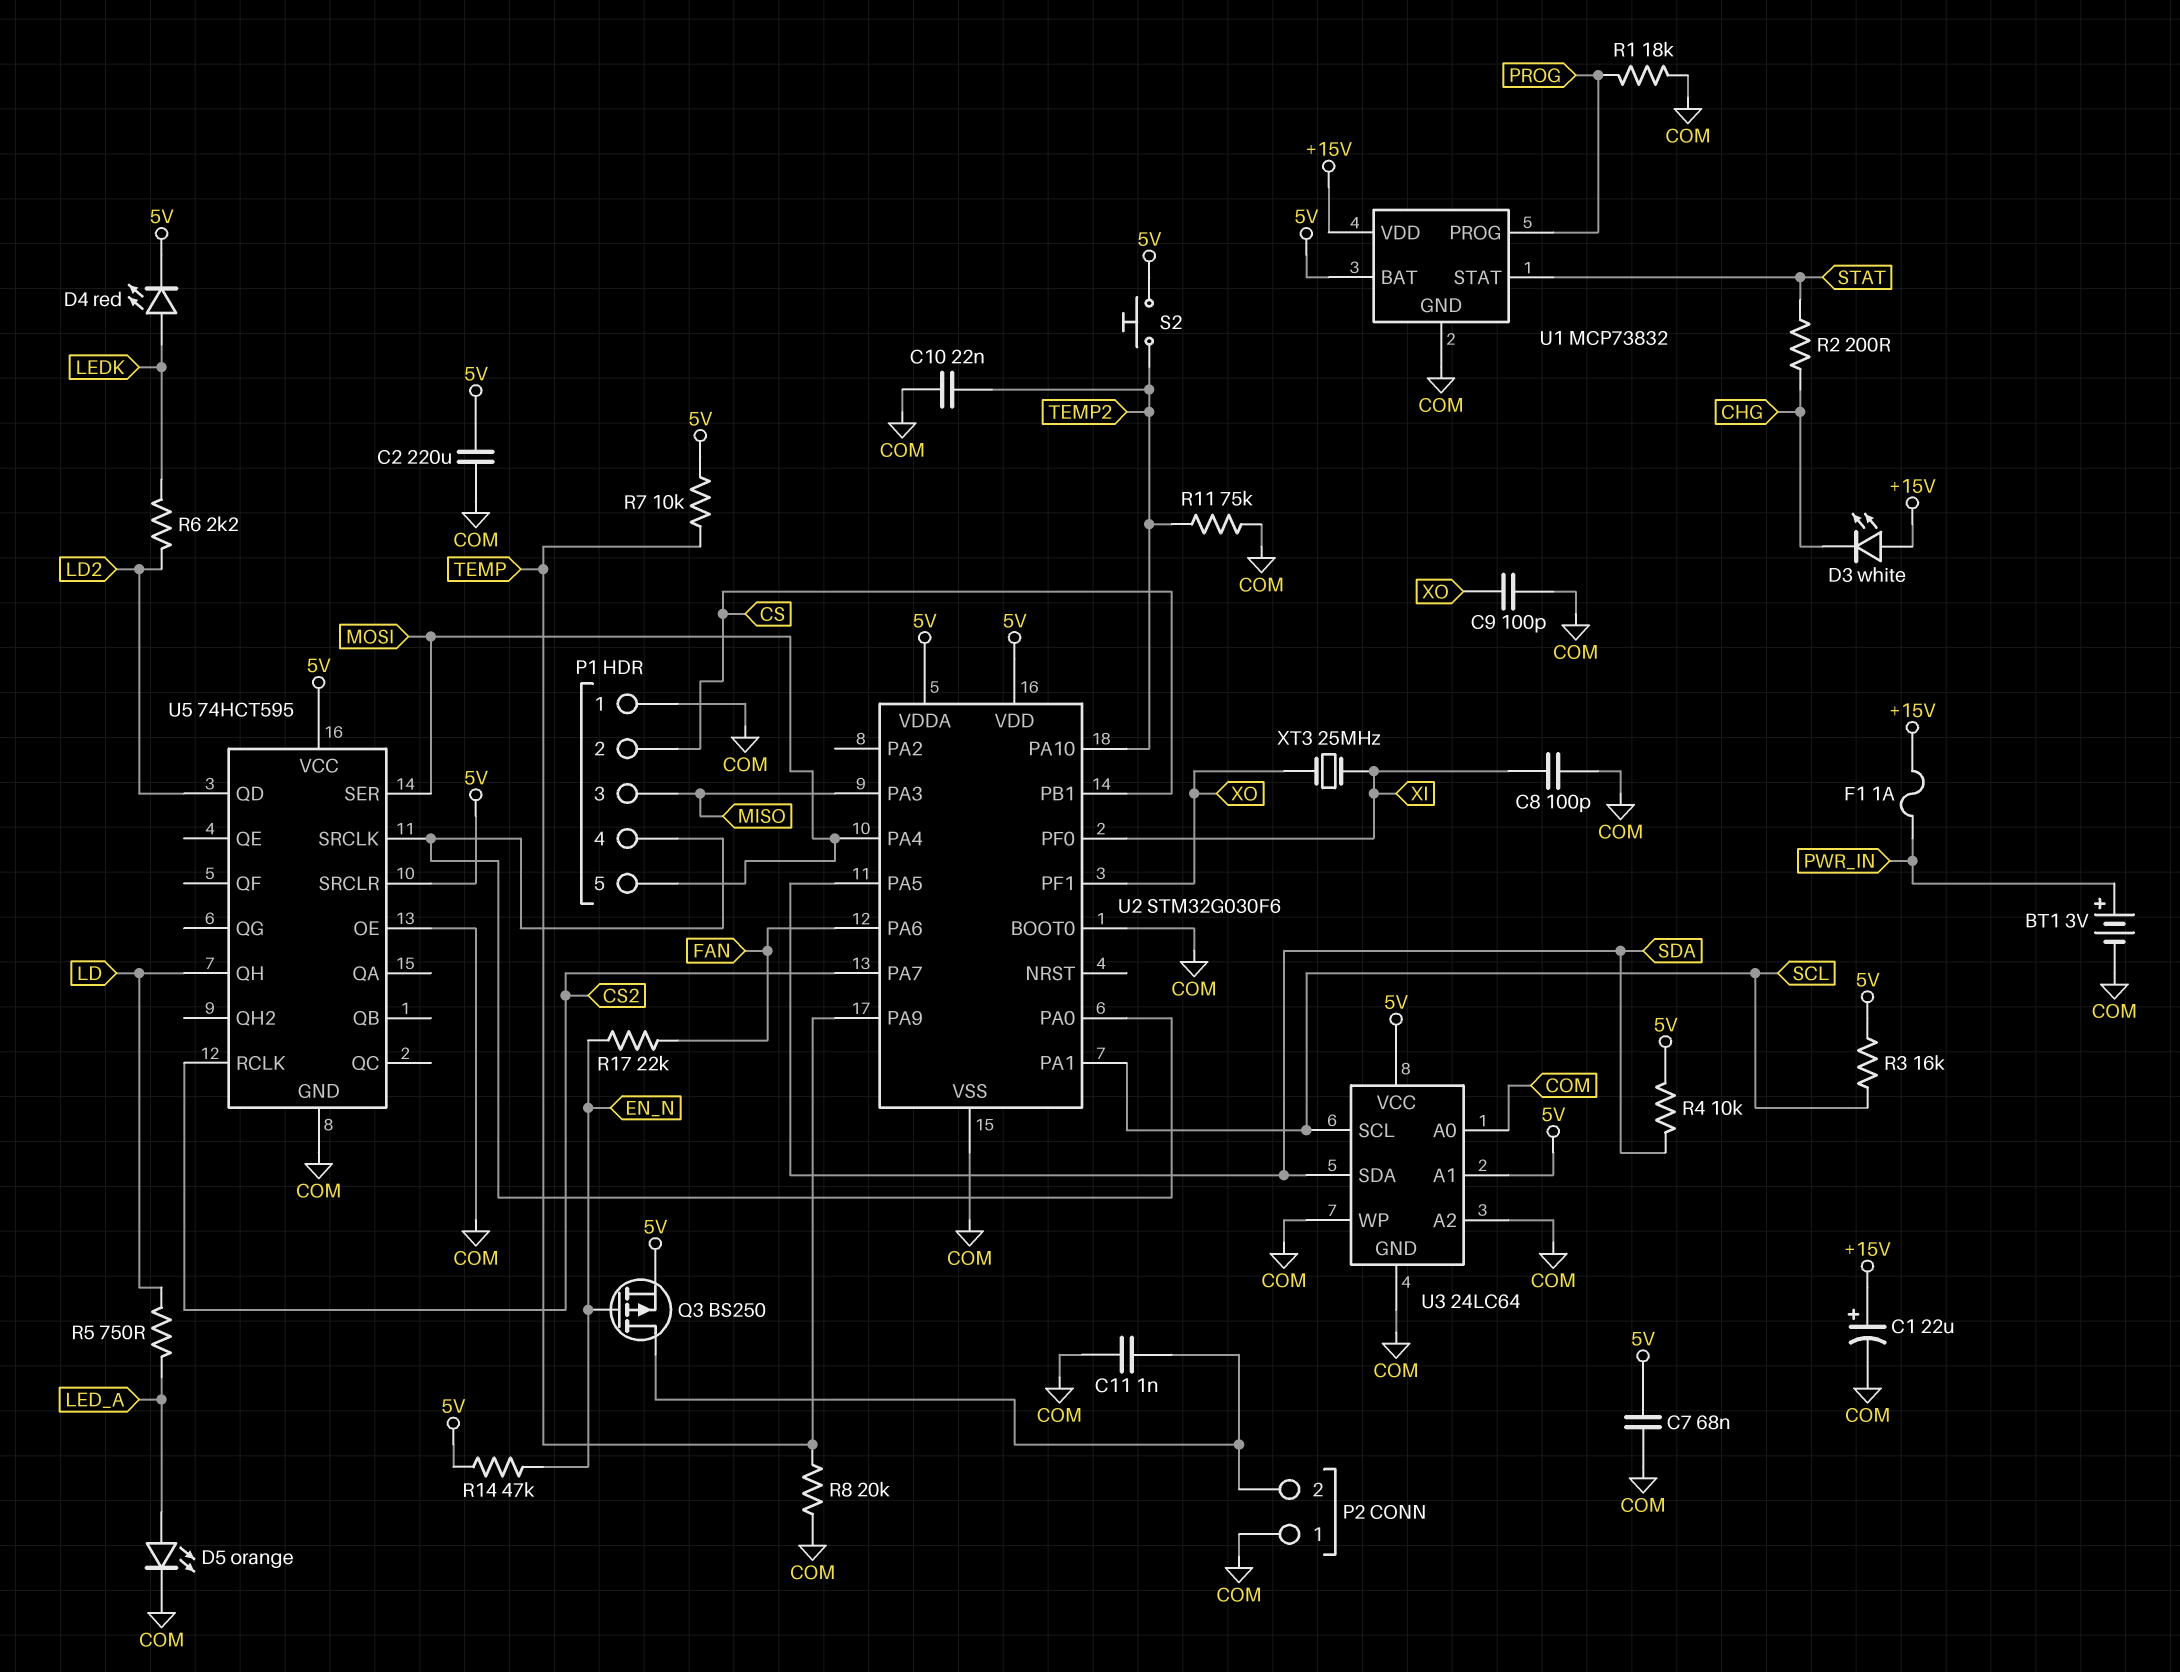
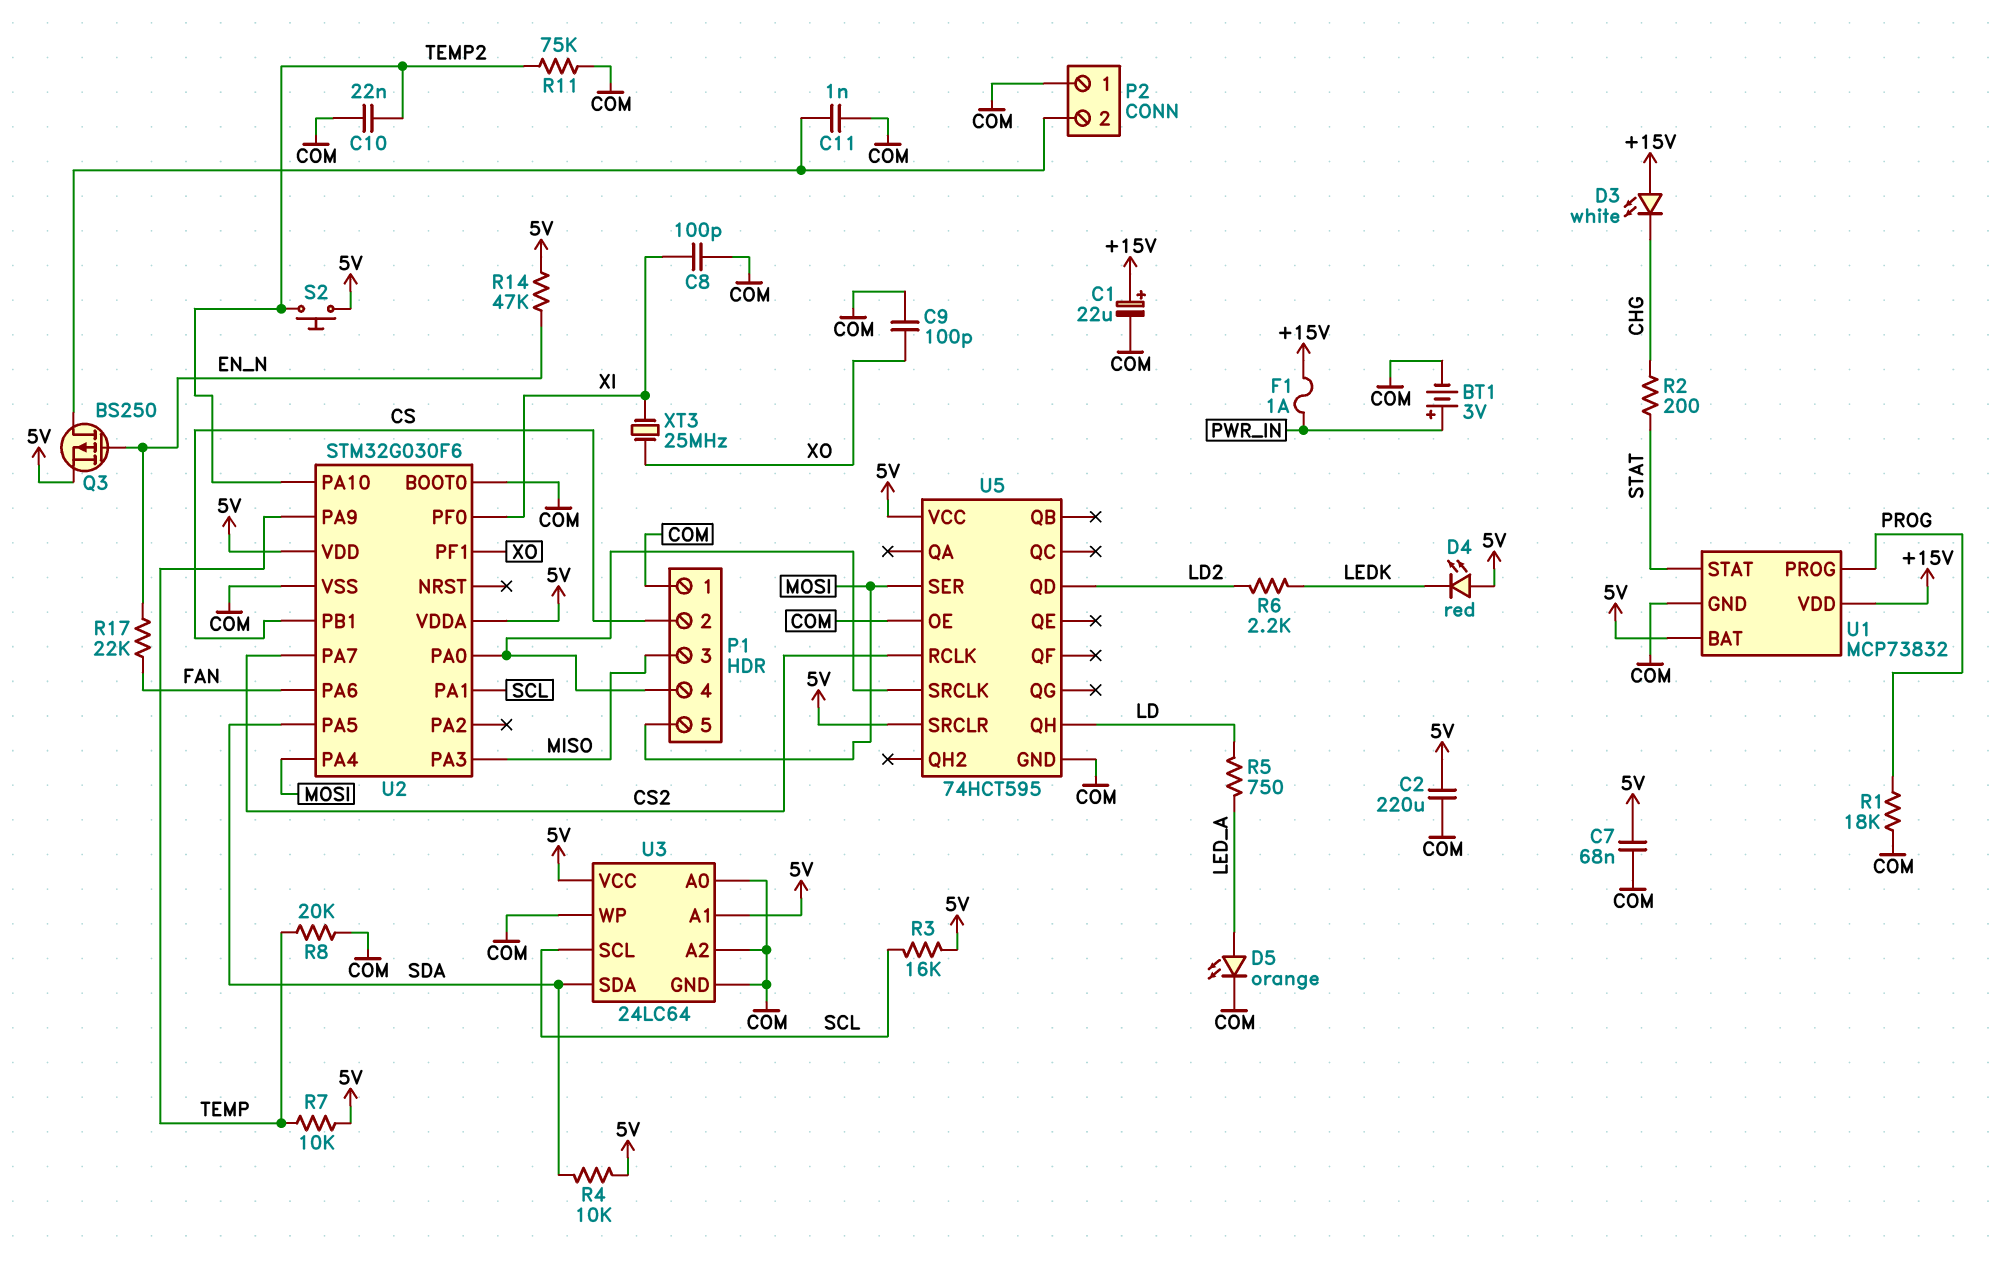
D4: LED red (A LEDK, K 5V) -> LED red (A 5V, K LEDK)

